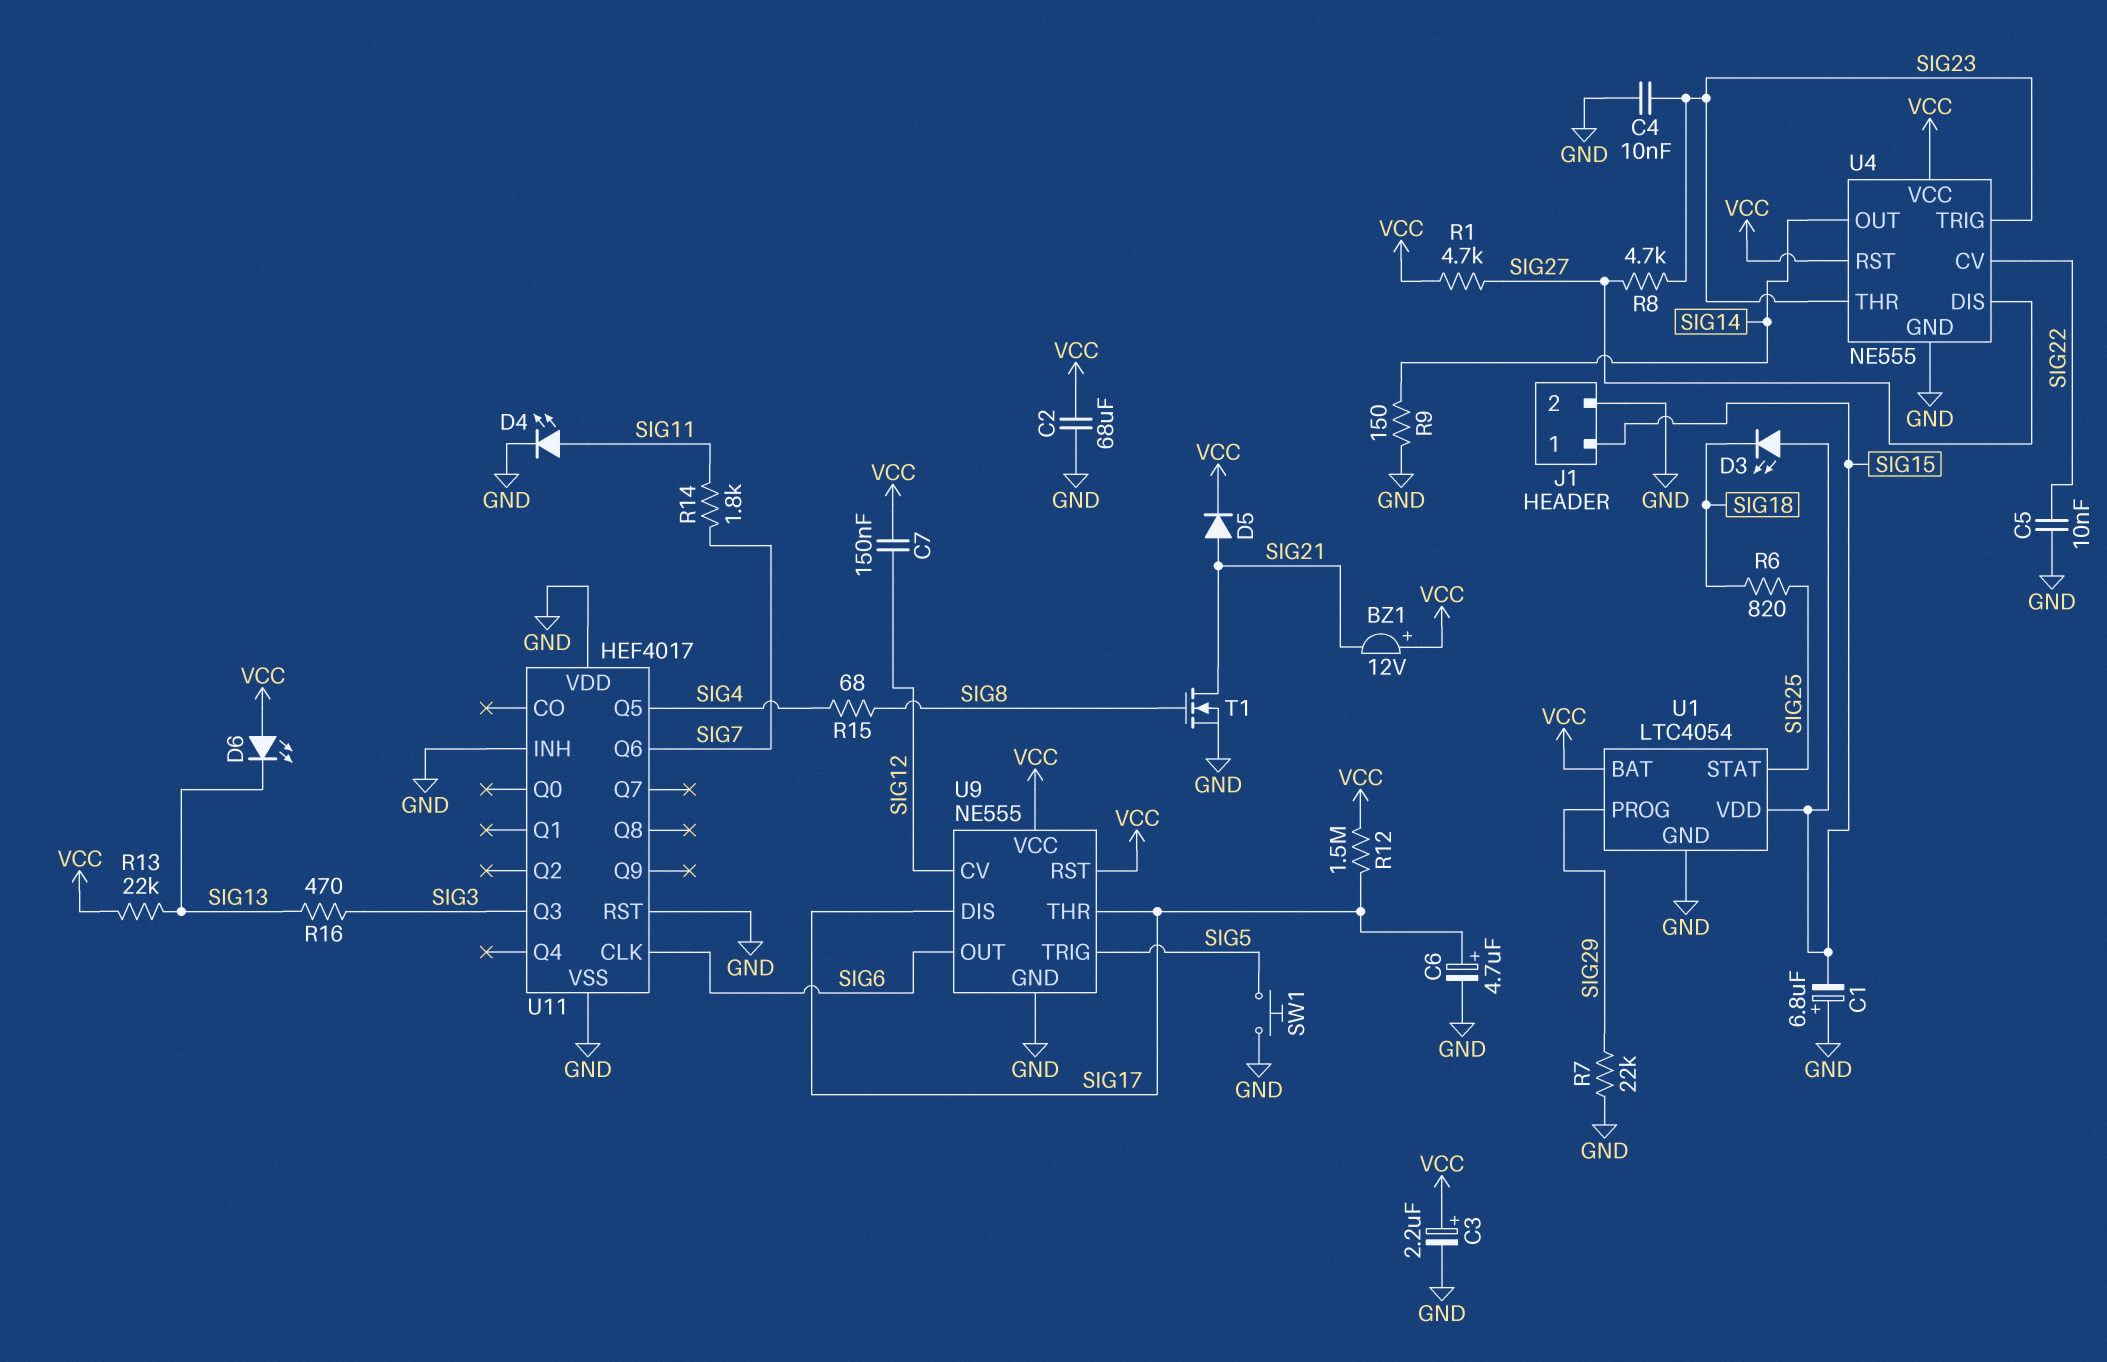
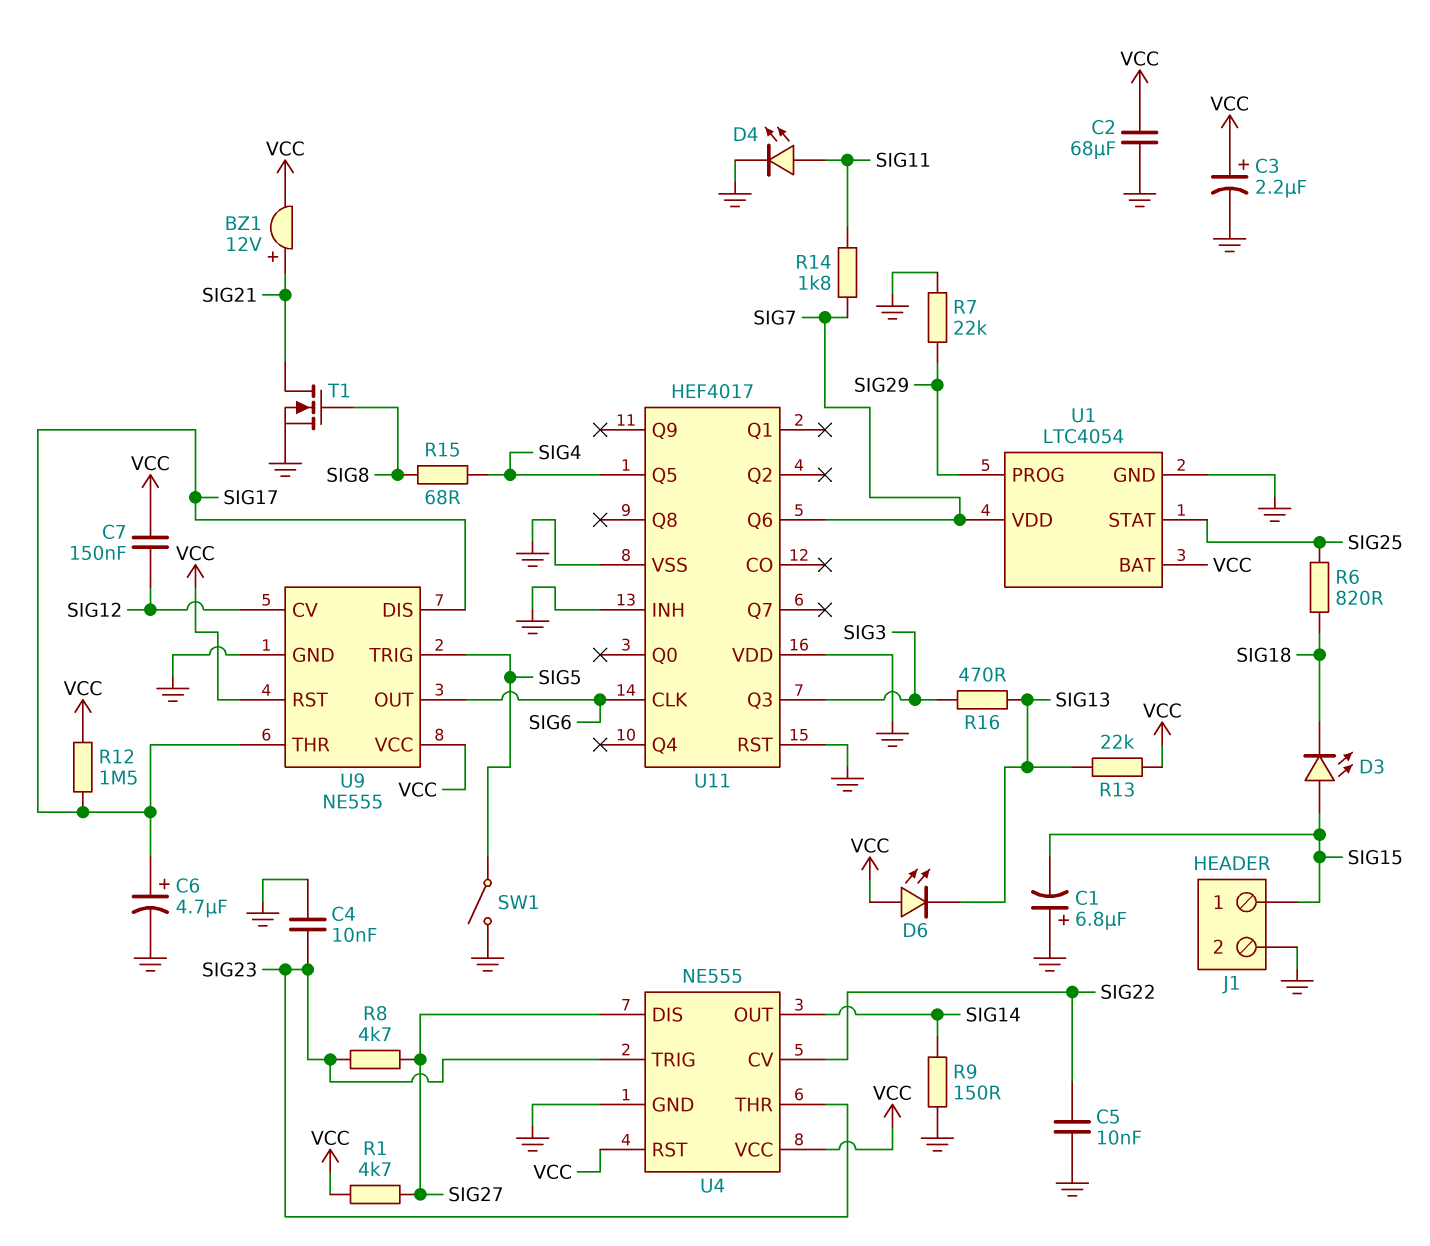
BZ1: buzzer 12V (plus VCC, minus SIG21) -> buzzer 12V (plus SIG21, minus VCC)
D5: diode (A SIG21, K VCC) -> none
SW1: button (GND, SIG5) -> switch (GND, SIG5)
U1 pin VDD: SIG15 -> SIG7

